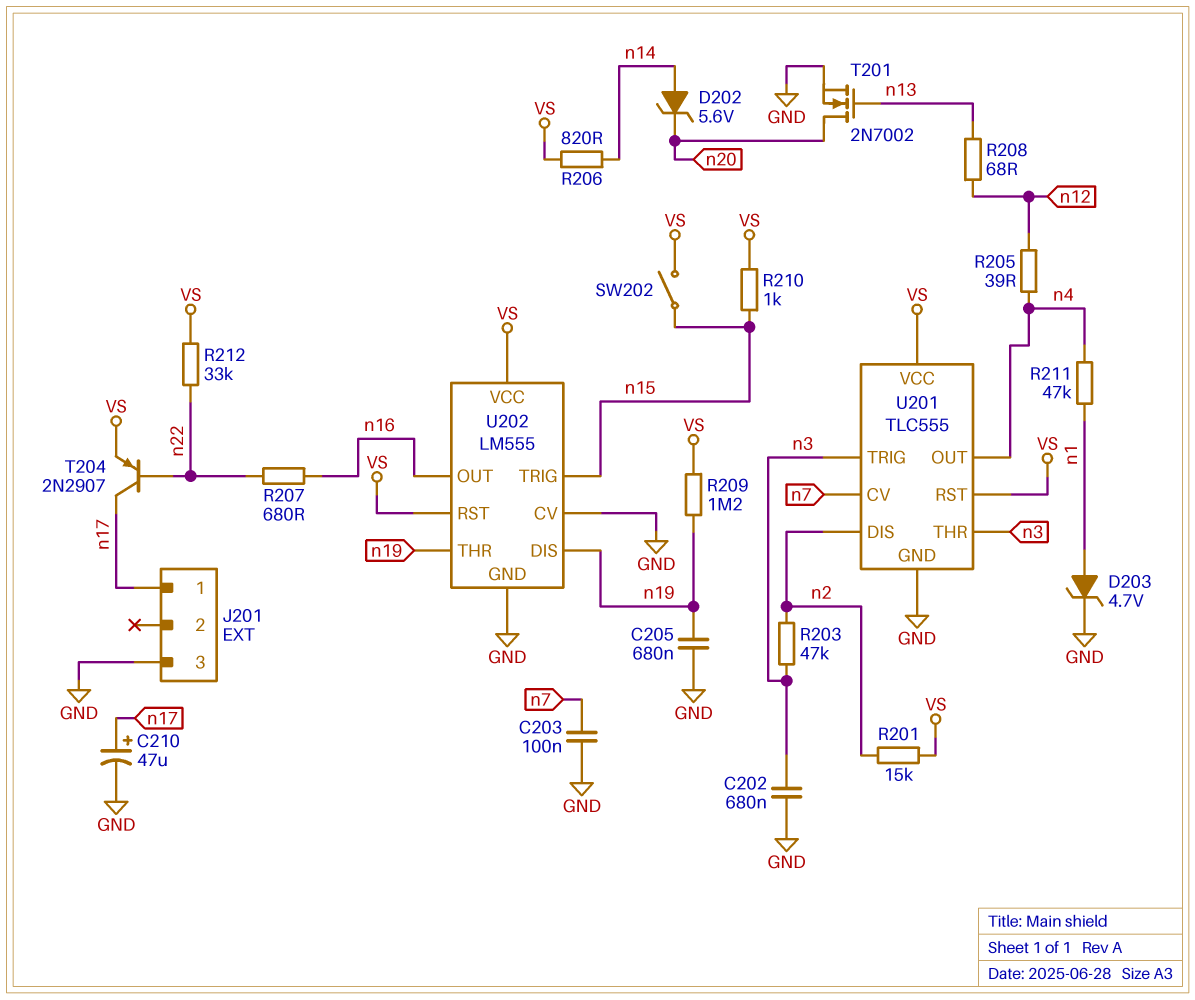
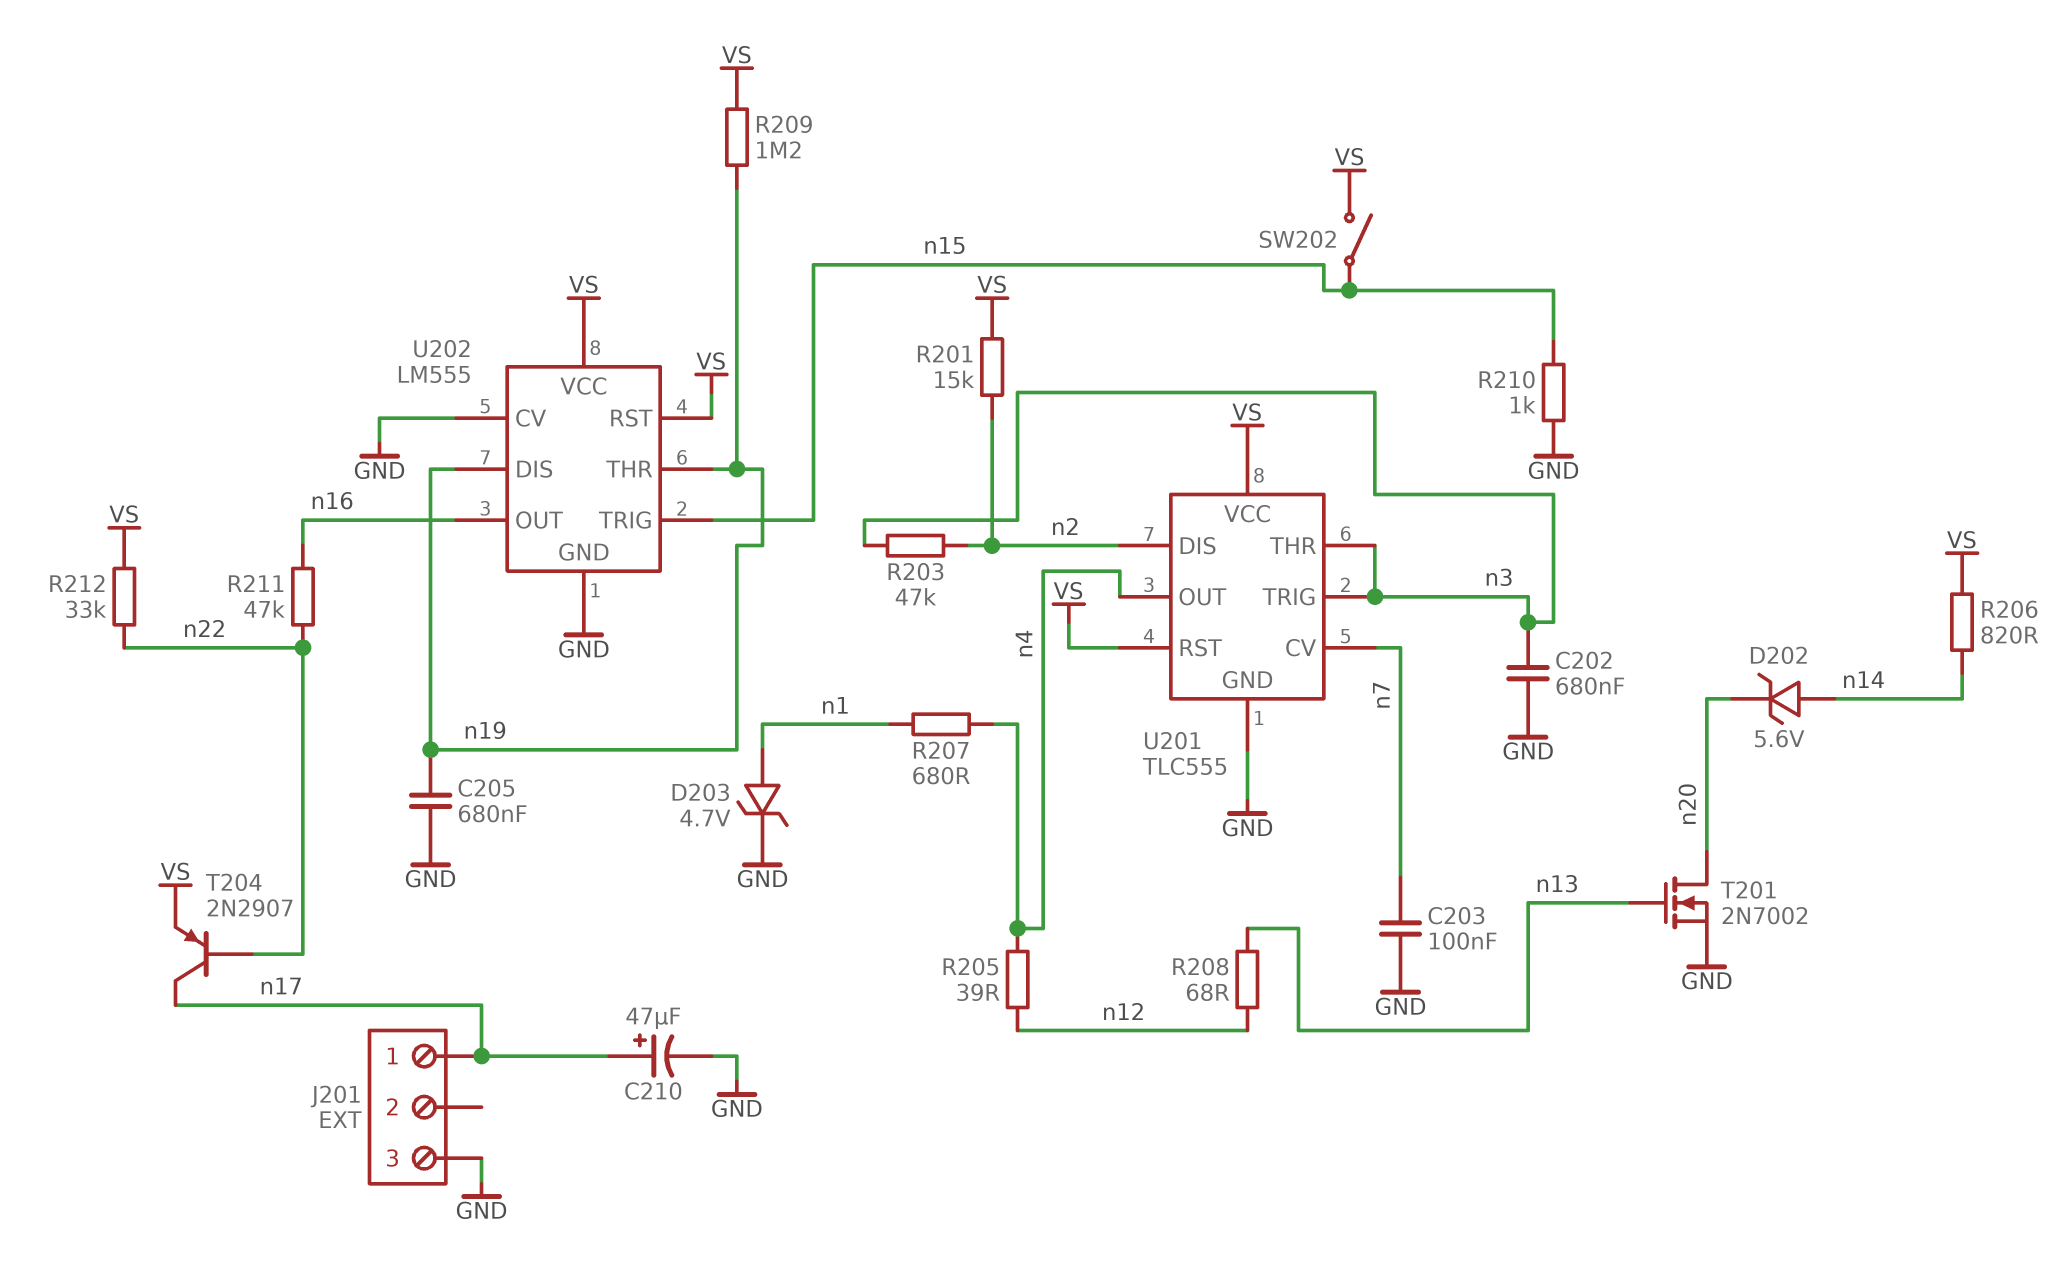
R207: 680 (n16, n22) -> 680 (n1, n4)
R210: 1k (VS, n15) -> 1k (GND, n15)
R211: 47k (n1, n4) -> 47k (n16, n22)

